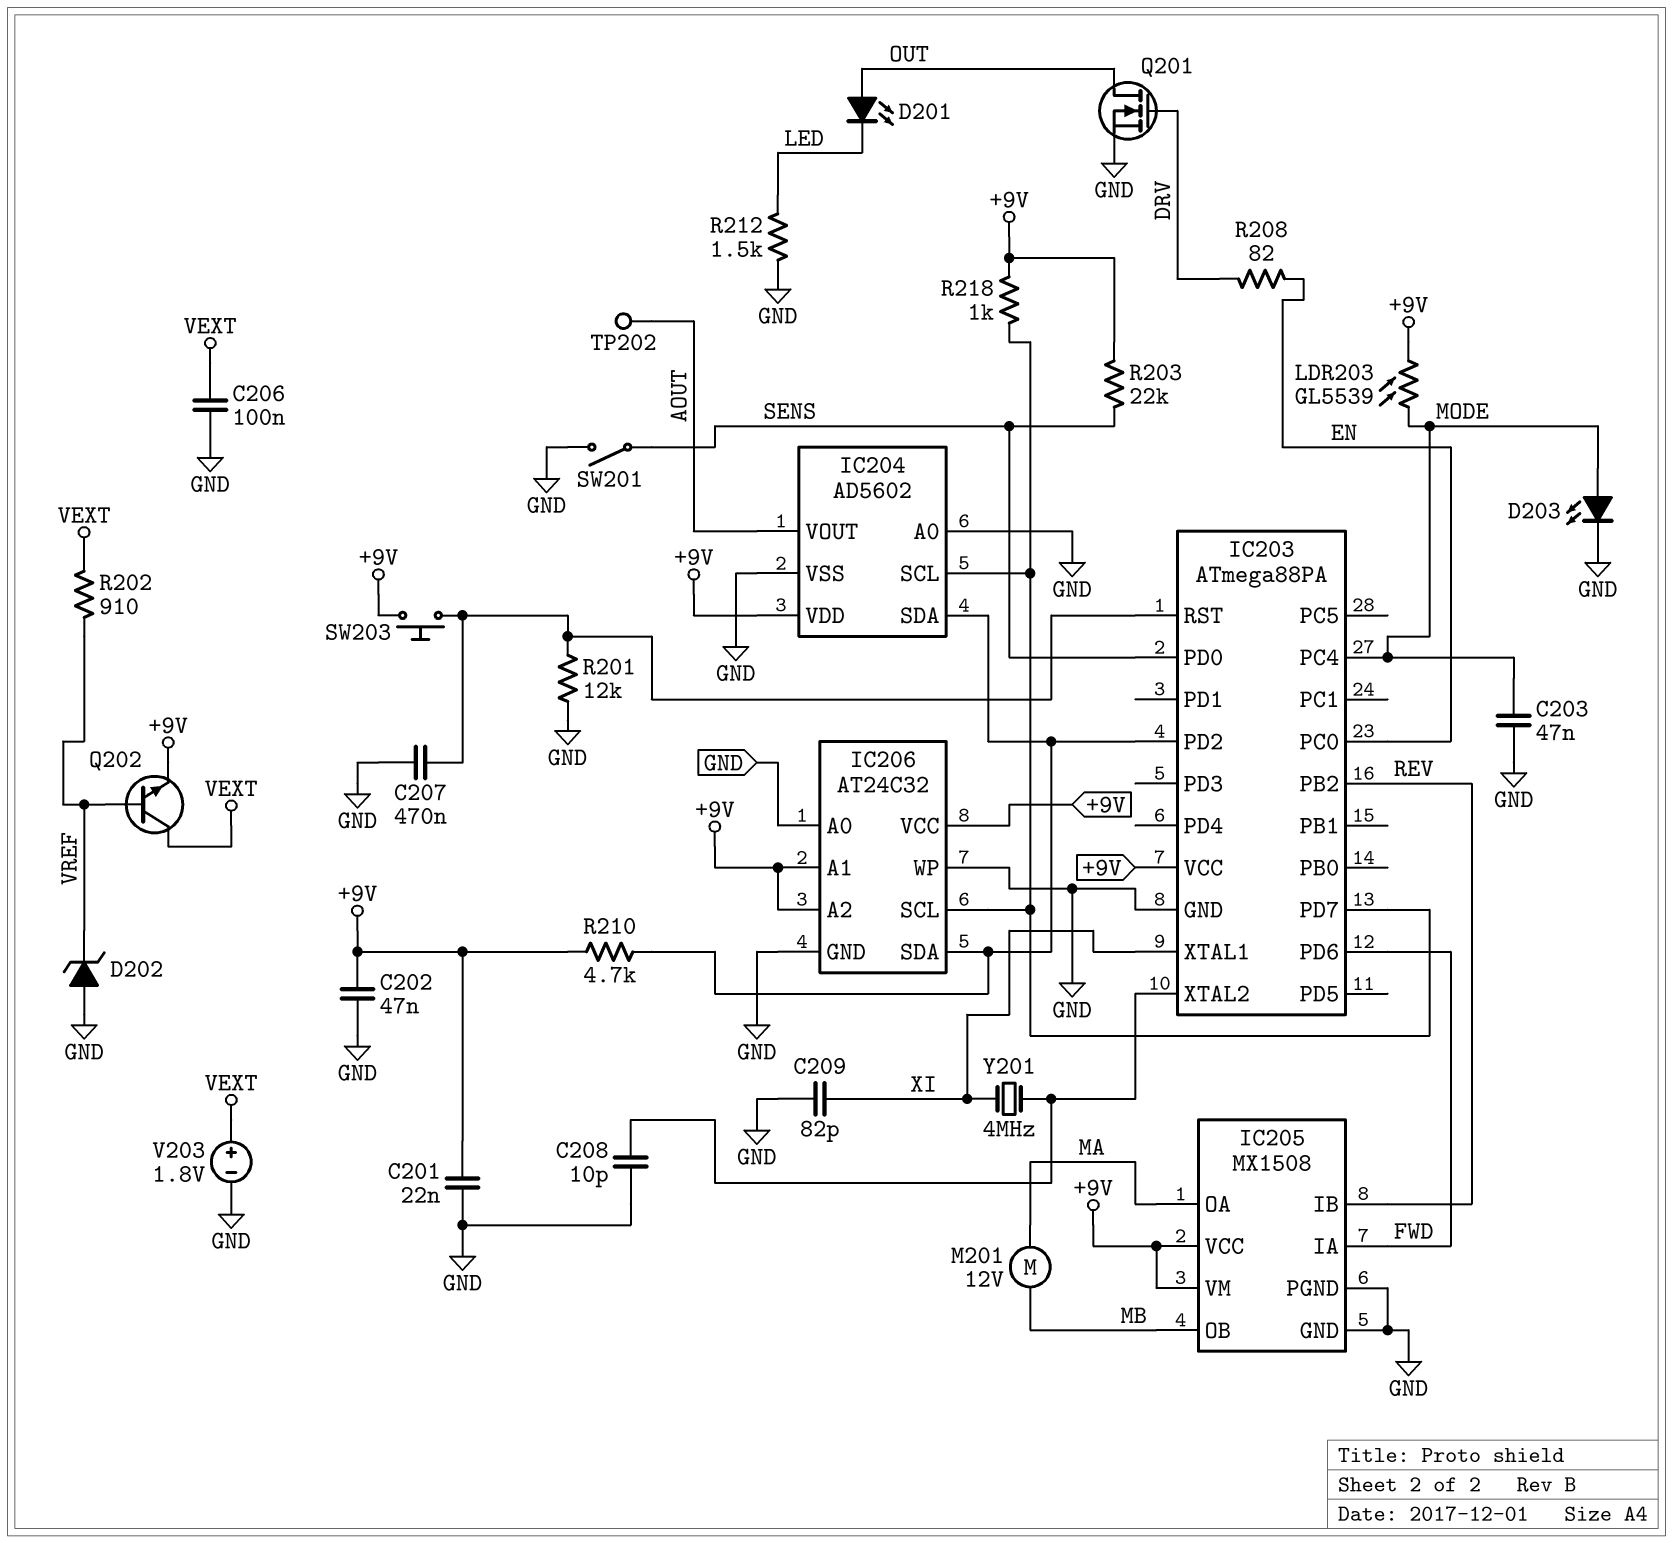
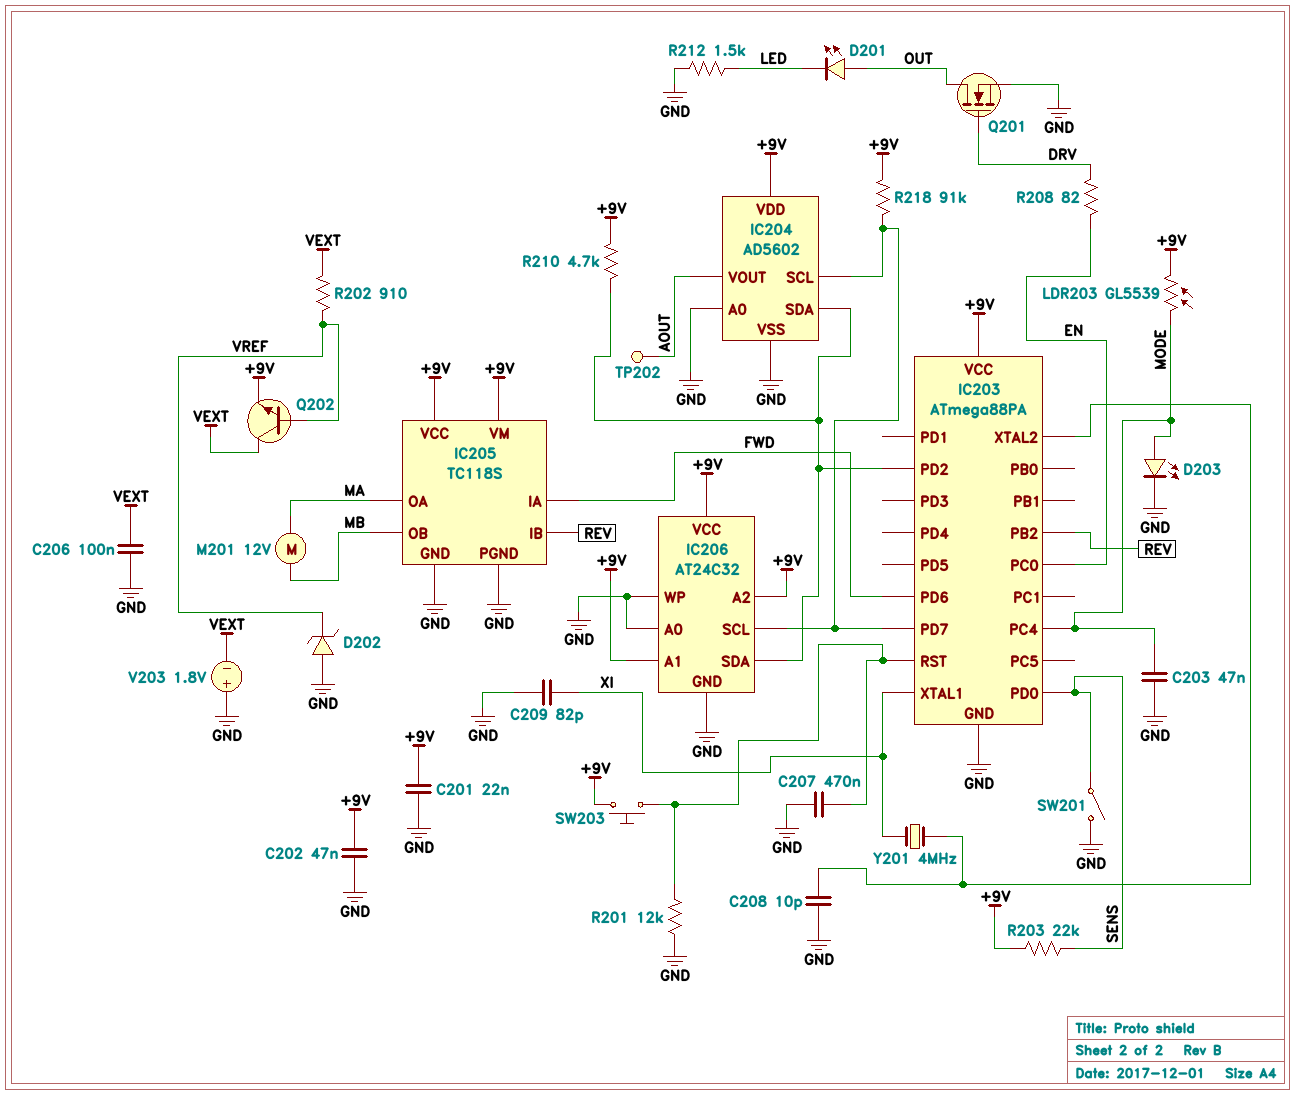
IC205: MX1508 -> TC118S
R218: 1k (+9V, IC203/PD7) -> 91k (+9V, IC203/PD7)
V203: 1.8V (plus VEXT, minus GND) -> 1.8V (plus GND, minus VEXT)

